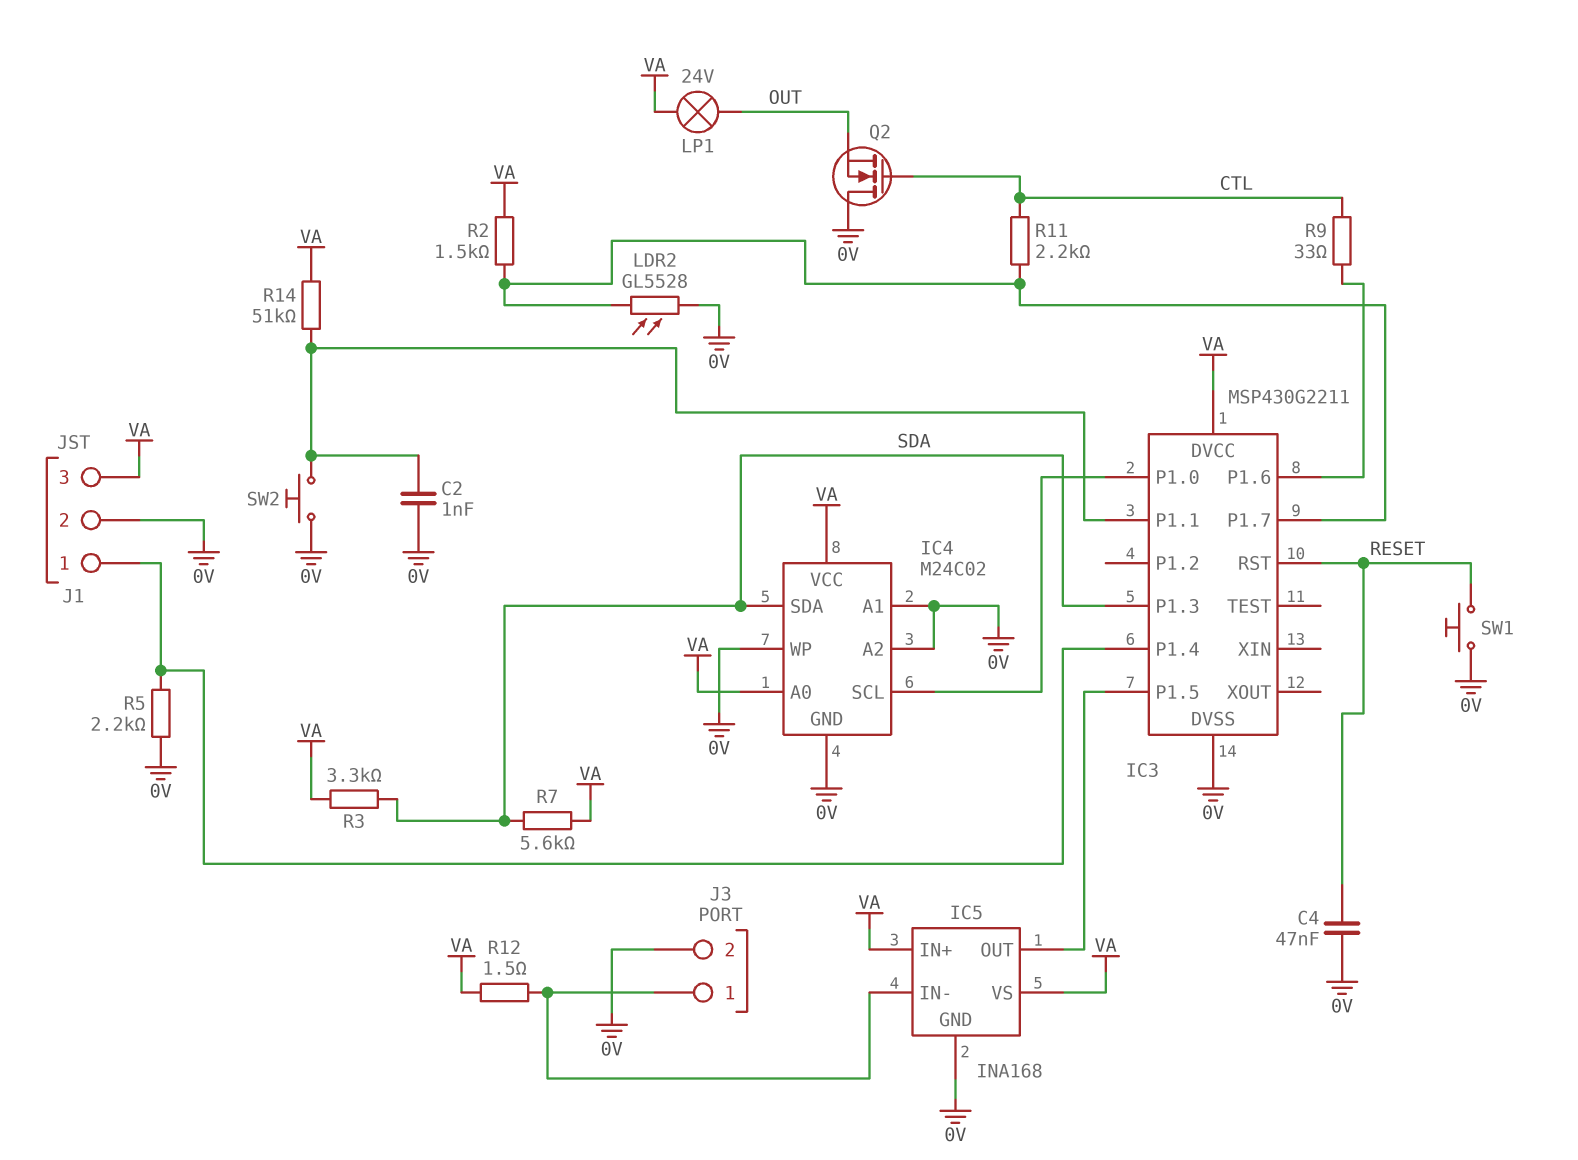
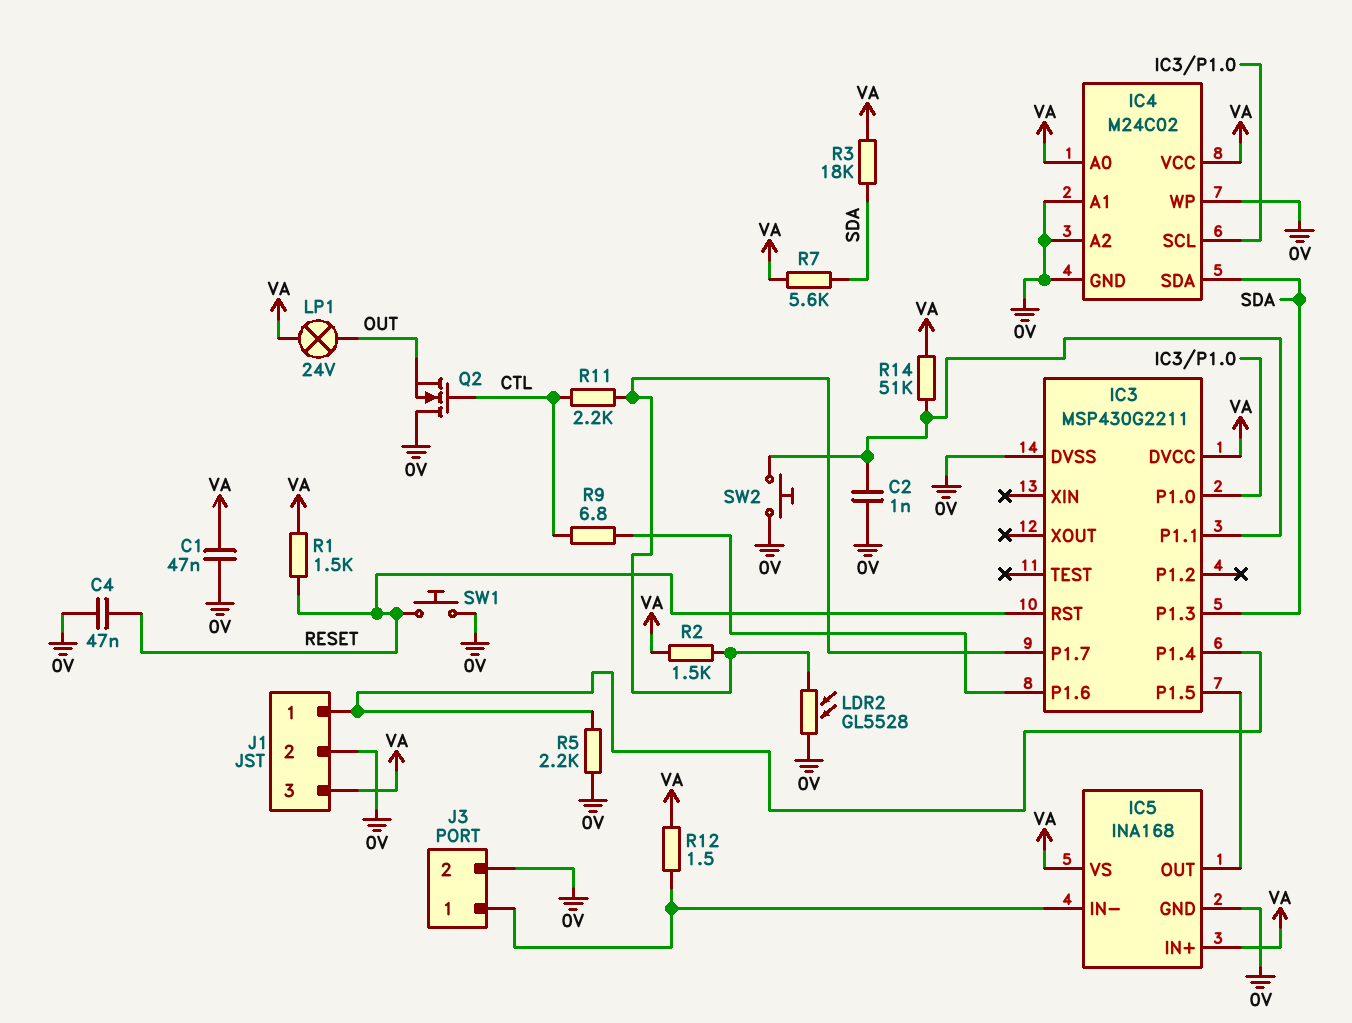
C1: none -> 47nF (0V, VA)
R1: none -> 1.5k (RESET, VA)
R3: 3.3k (SDA, VA) -> 18k (SDA, VA)
R9: 33 (CTL, IC3/P1.6) -> 6.8 (CTL, IC3/P1.6)

